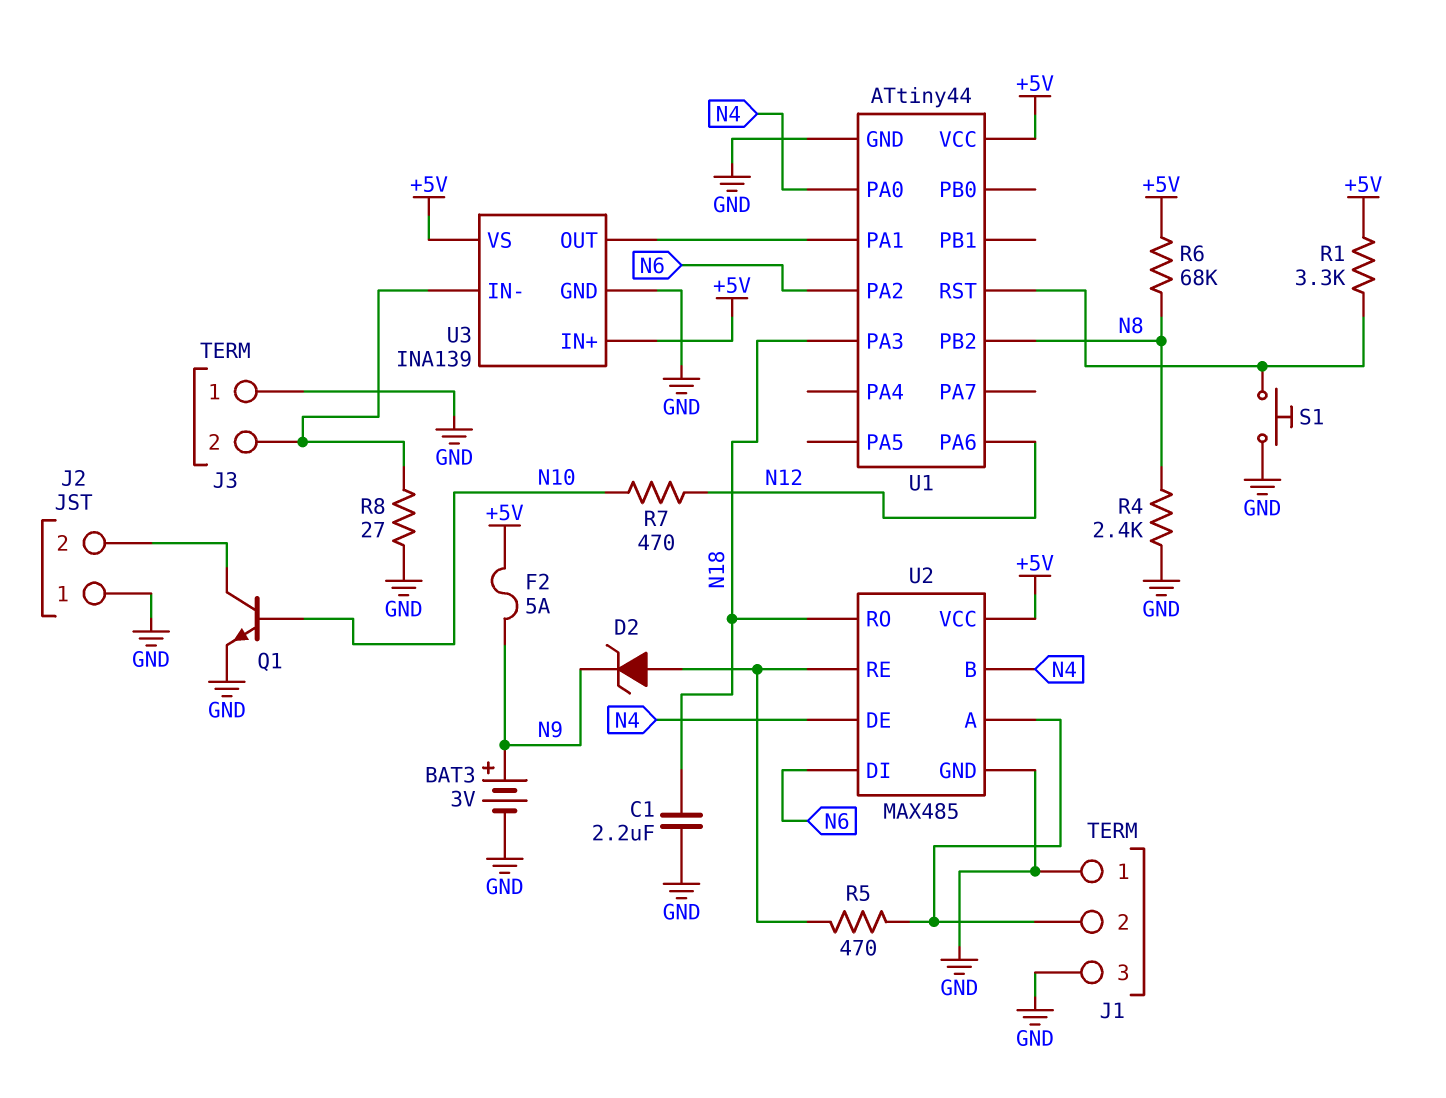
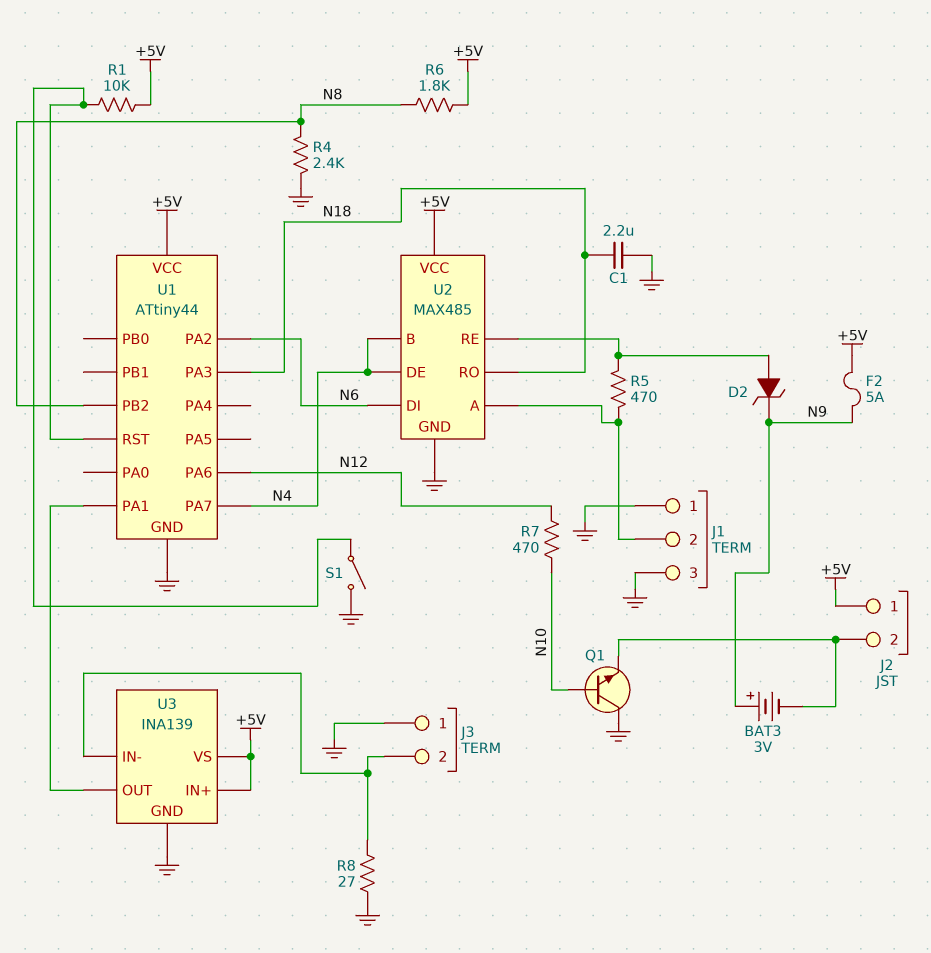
BAT3: 3V (plus N9, minus GND) -> 3V (plus N9, minus J2/2)
J2 pin 1: GND -> +5V
Q1: NPN (B N10, C J2/2, E GND) -> NPN (B N10, C GND, E J2/2)
R1: 3.3k (+5V, U1/RST) -> 10k (+5V, U1/RST)
R6: 68k (+5V, N8) -> 1.8k (+5V, N8)
S1: button (GND, U1/RST) -> switch (GND, U1/RST)
U1 pin PA0: N4 -> none
U1 pin PA7: none -> N4

